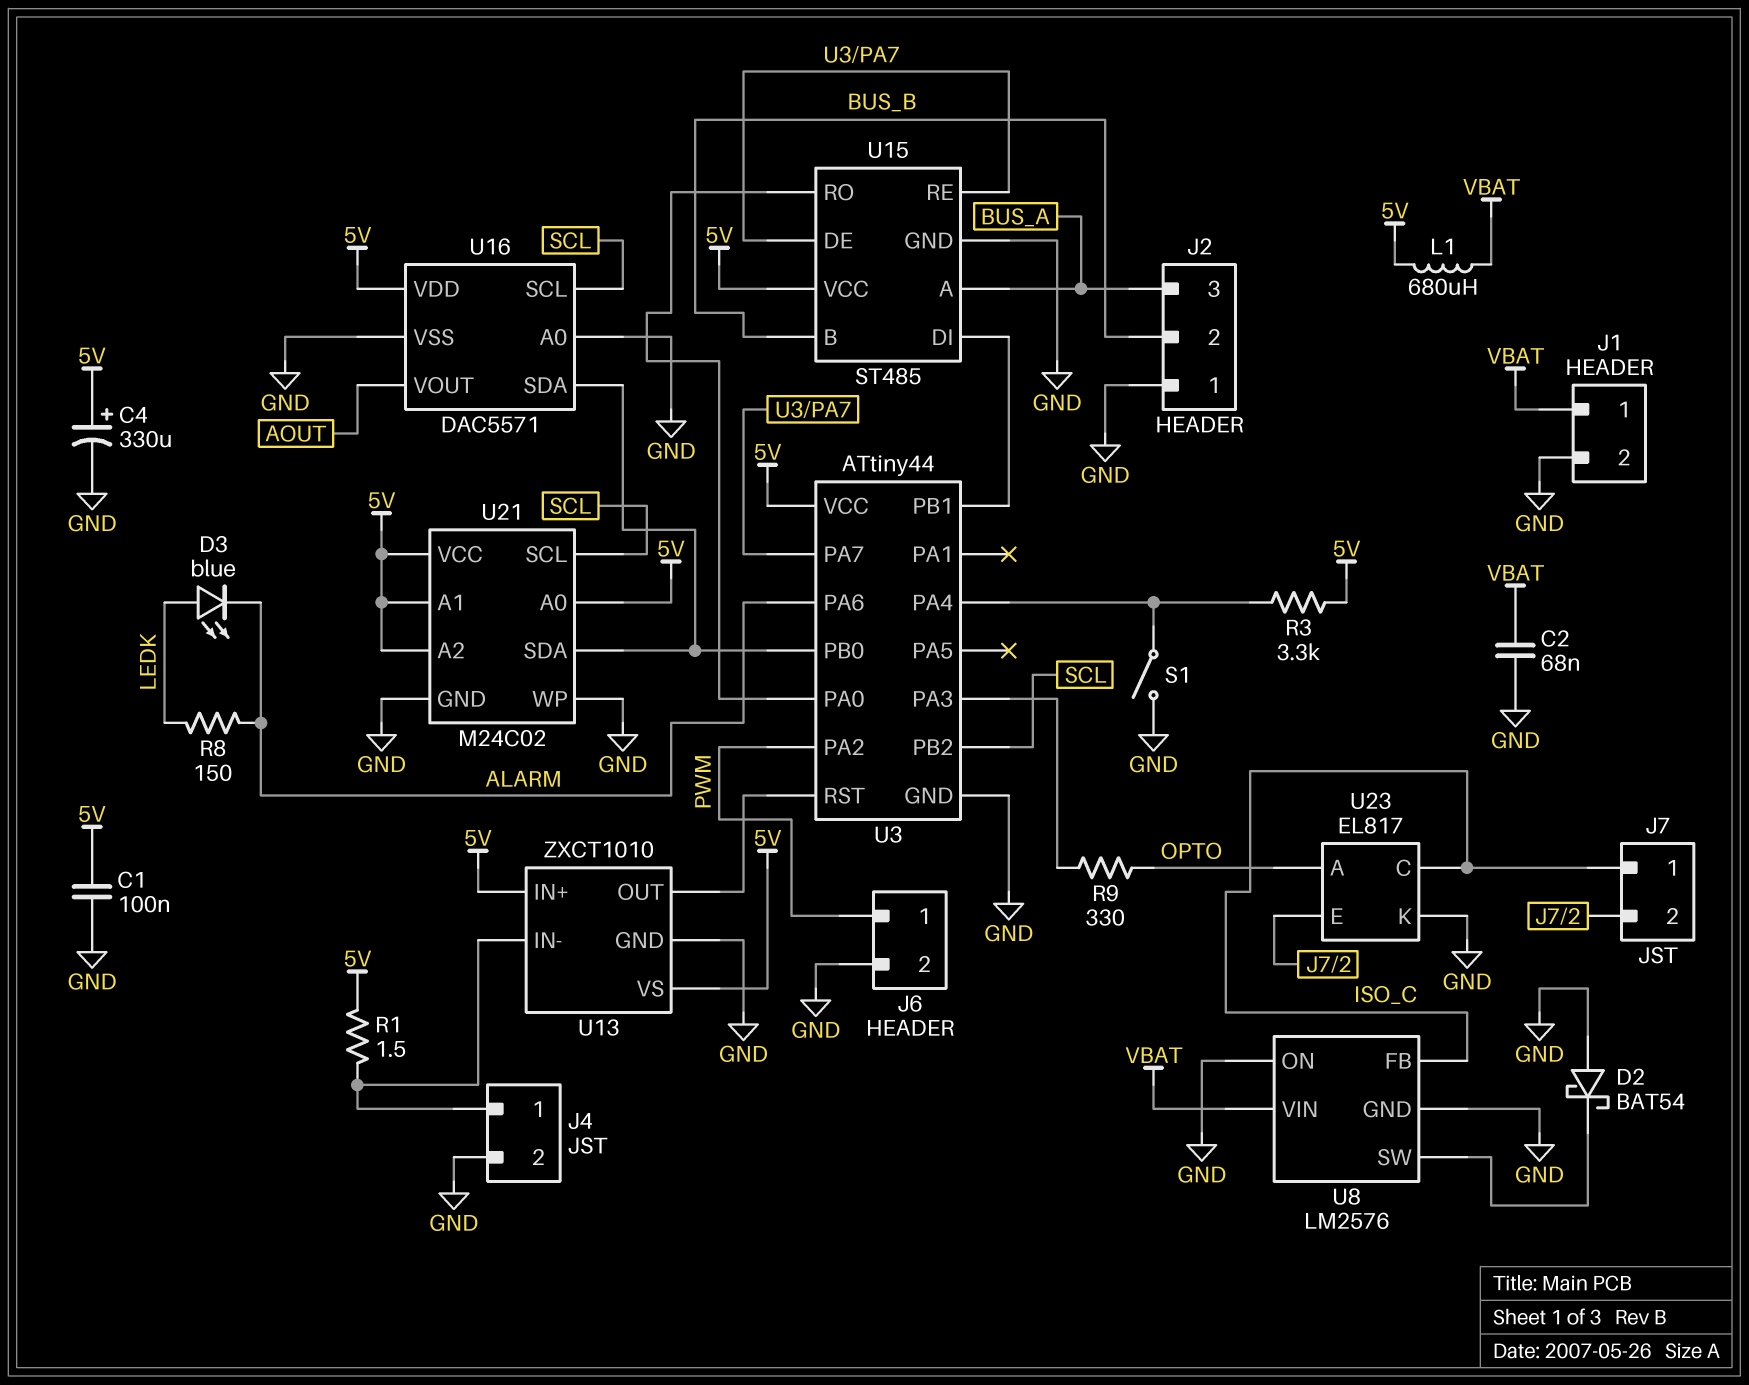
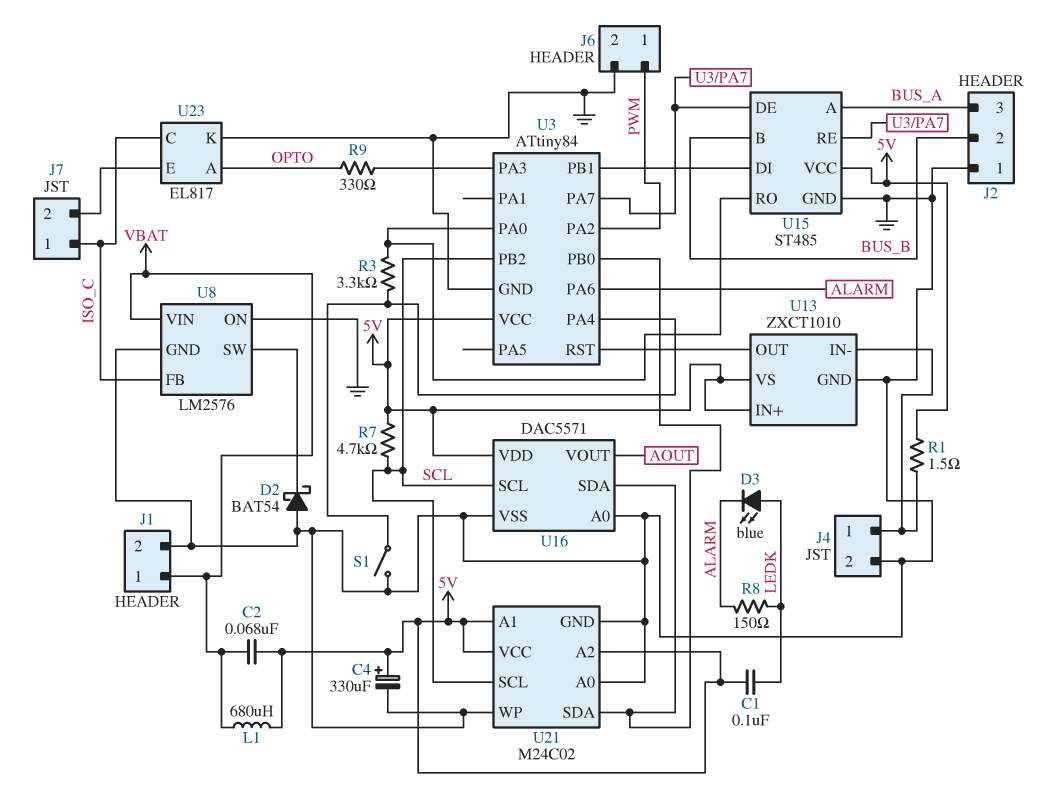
C1: 100nF (5V, GND) -> 100nF (5V, LEDK)
C2: 68nF (GND, VBAT) -> 68nF (5V, VBAT)
R3: 3.3k (5V, U3/PA4) -> 3.3k (U3/PA0, U3/PA4)
R7: none -> 4.7k (5V, SCL)
U3: ATtiny44 -> ATtiny84
U21 pin A0: 5V -> GND

